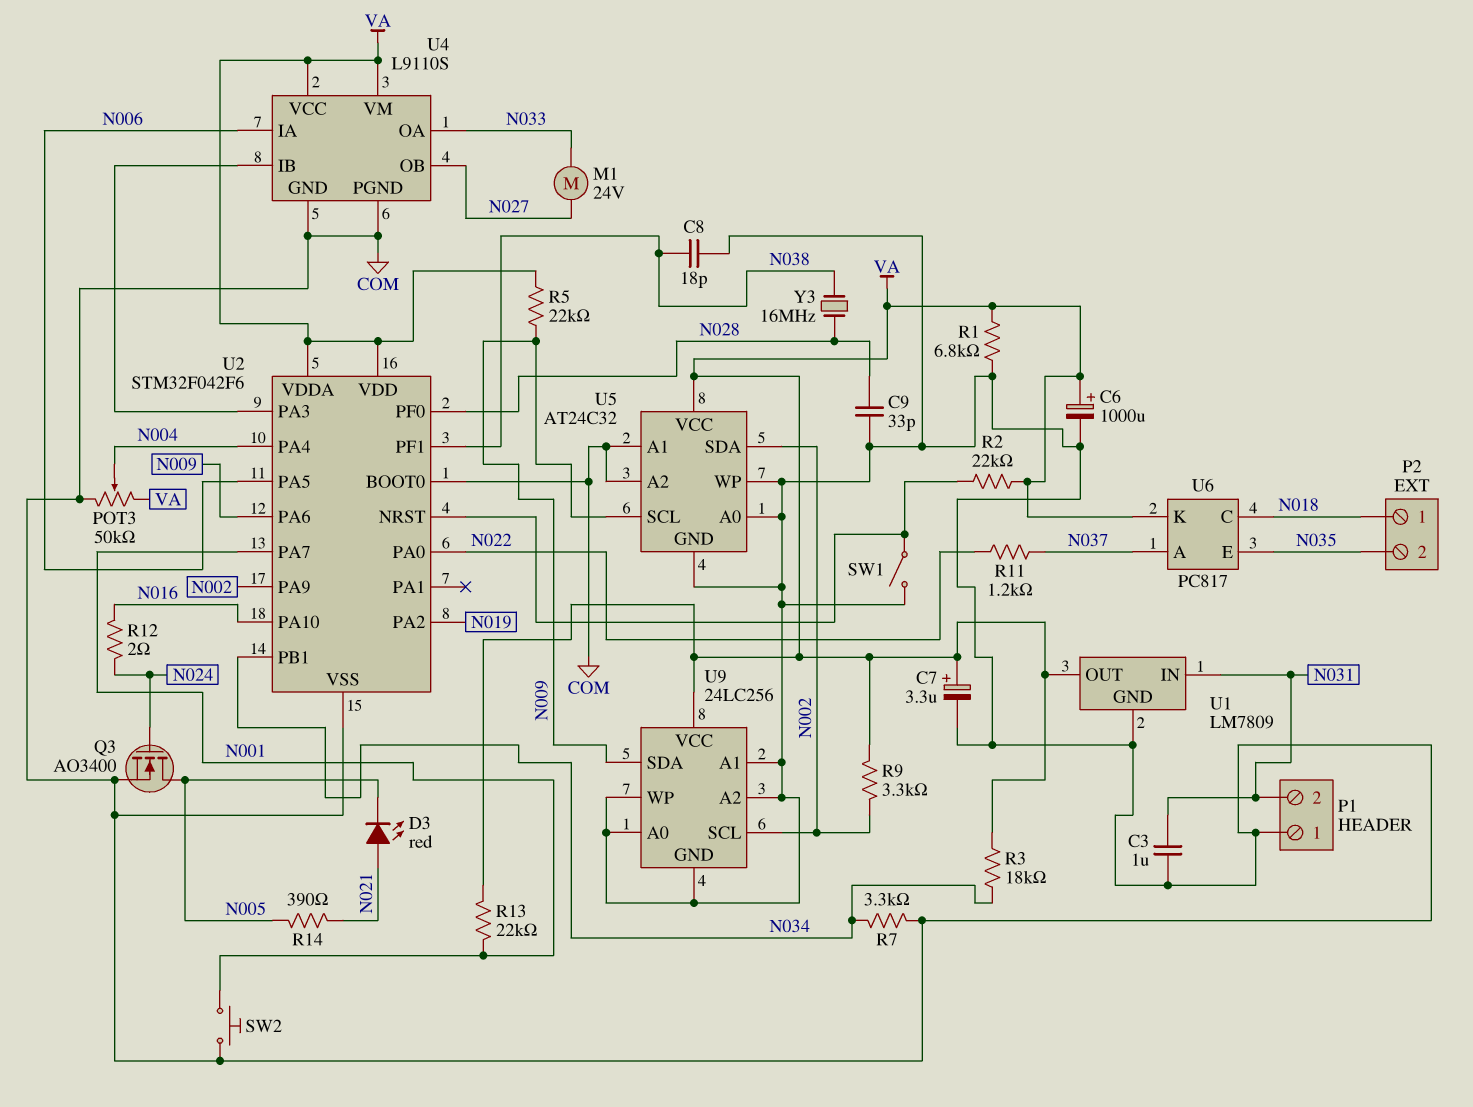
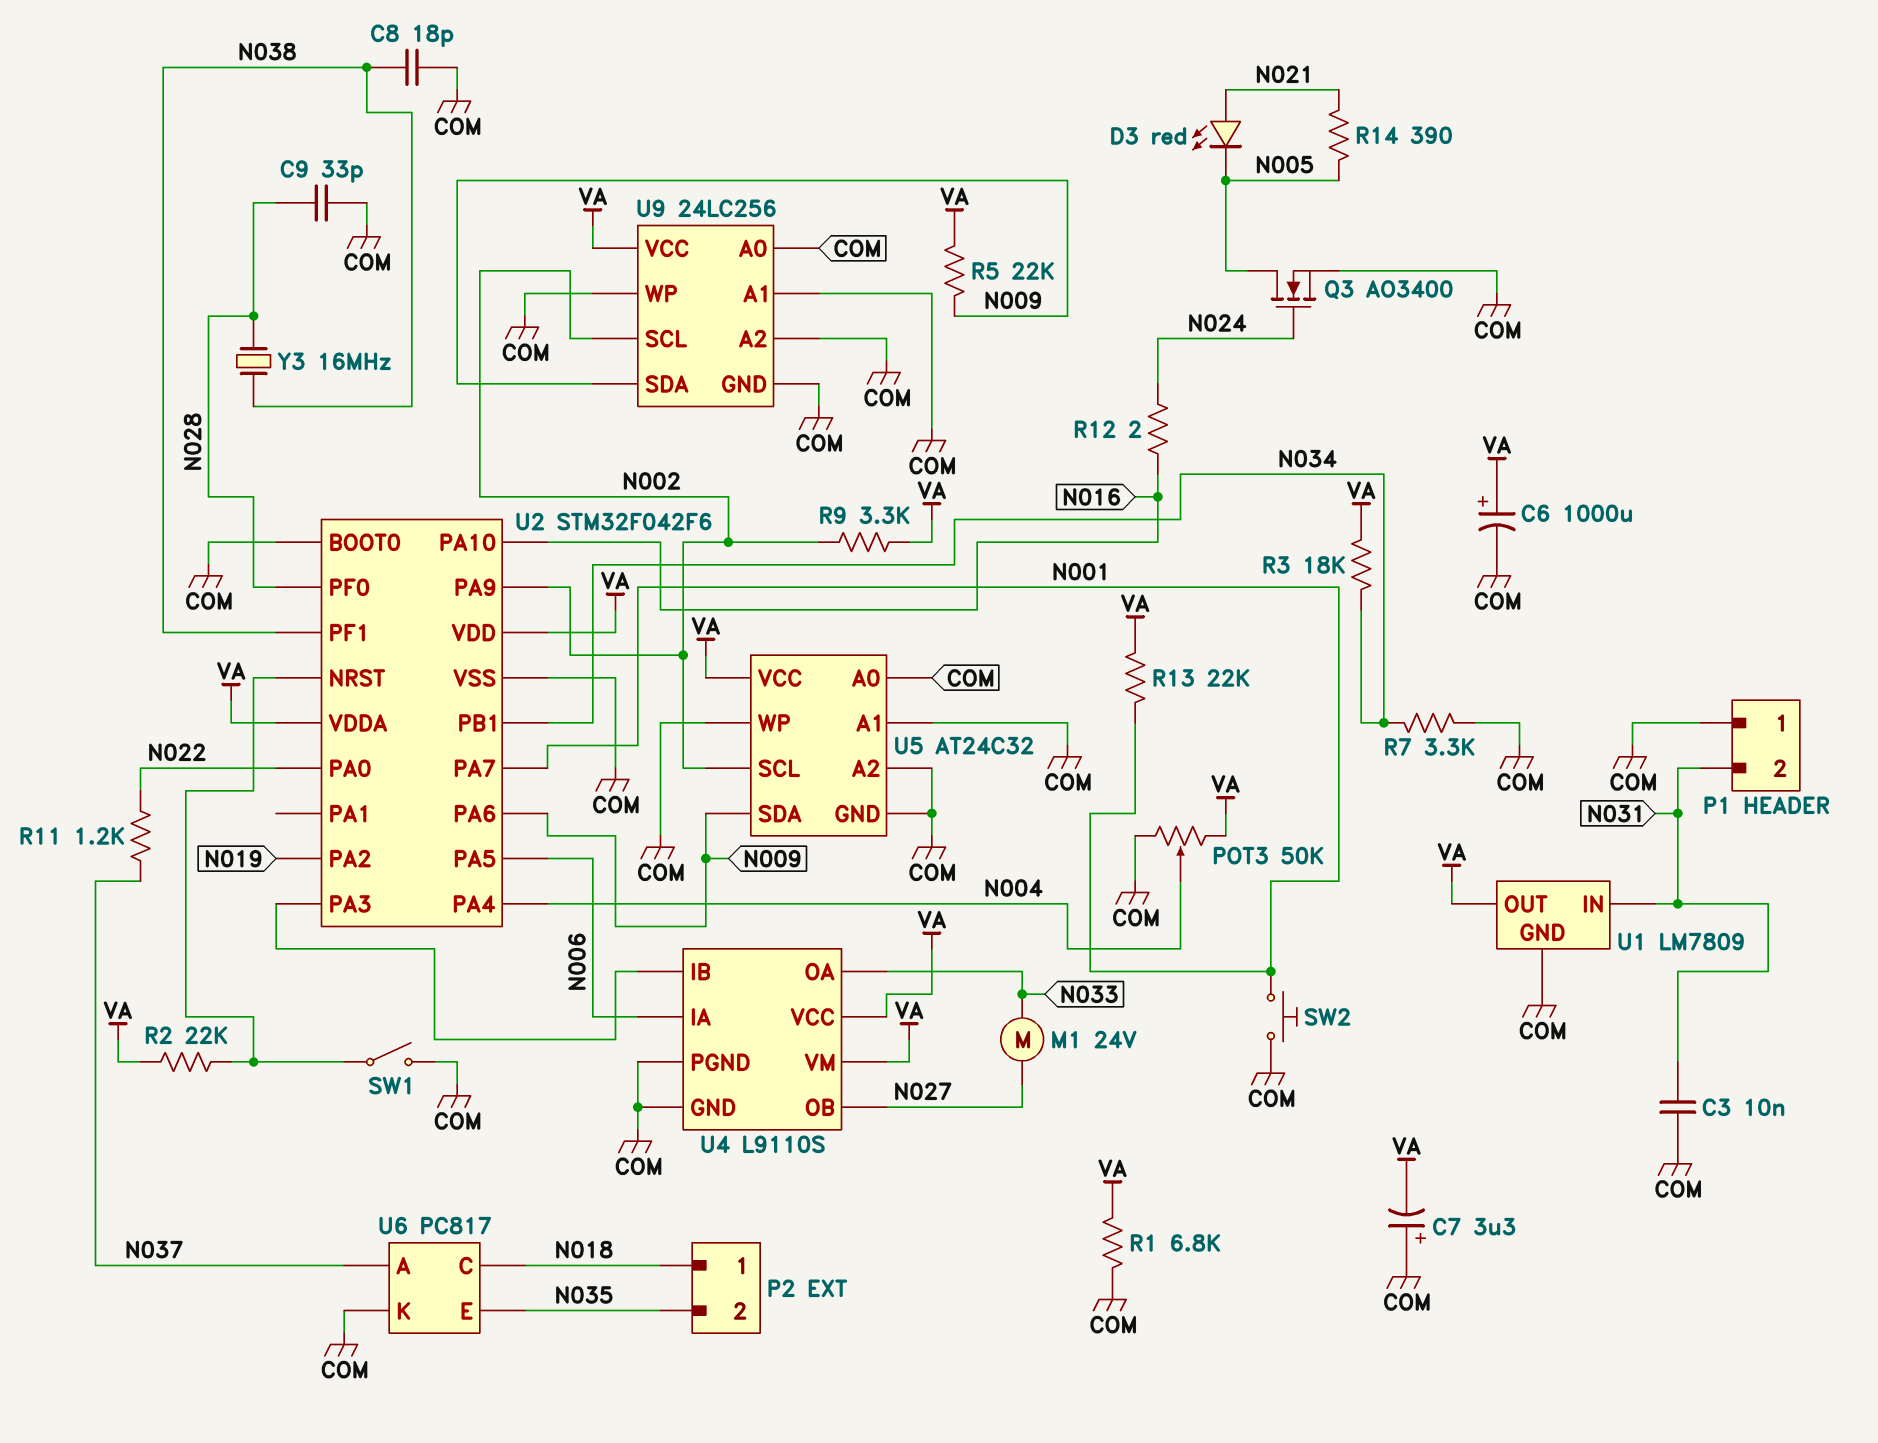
C3: 1uF (COM, N031) -> 10nF (COM, N031)
C7: 3.3uF (plus VA, minus COM) -> 3.3uF (plus COM, minus VA)
U5 pin SCL: N009 -> N002
U5 pin SDA: N002 -> N009
U6 pin K: VA -> COM

